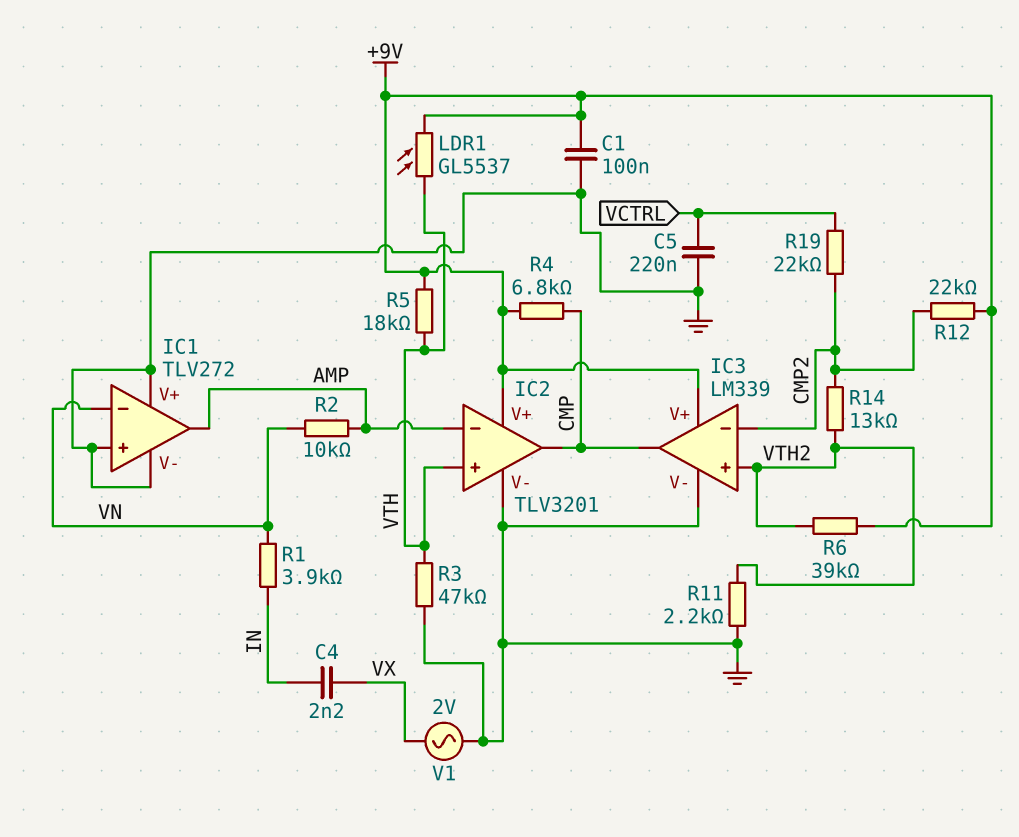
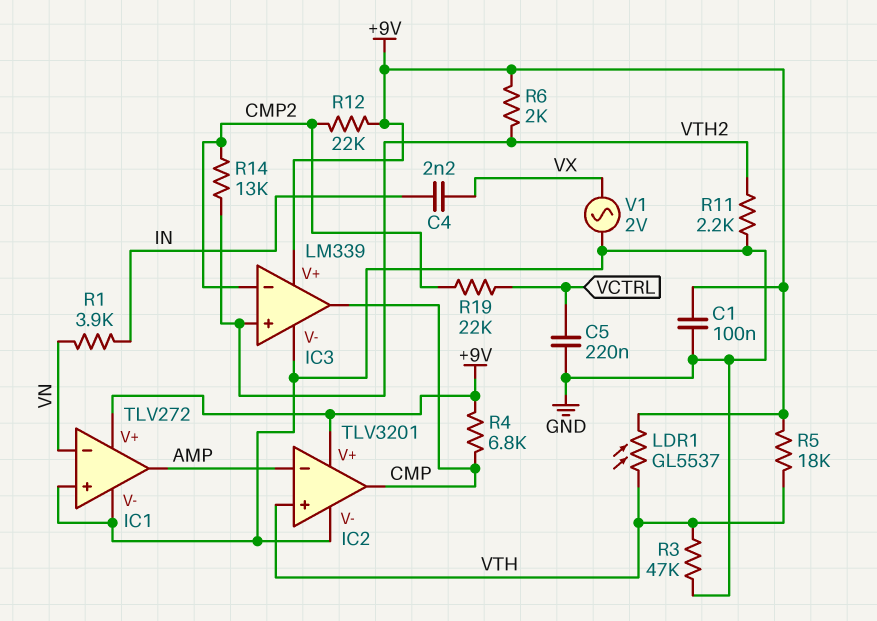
IC1 pin V+: GND -> +9V
R2: 10k (AMP, VN) -> none
R6: 39k (+9V, VTH2) -> 2k (+9V, VTH2)

